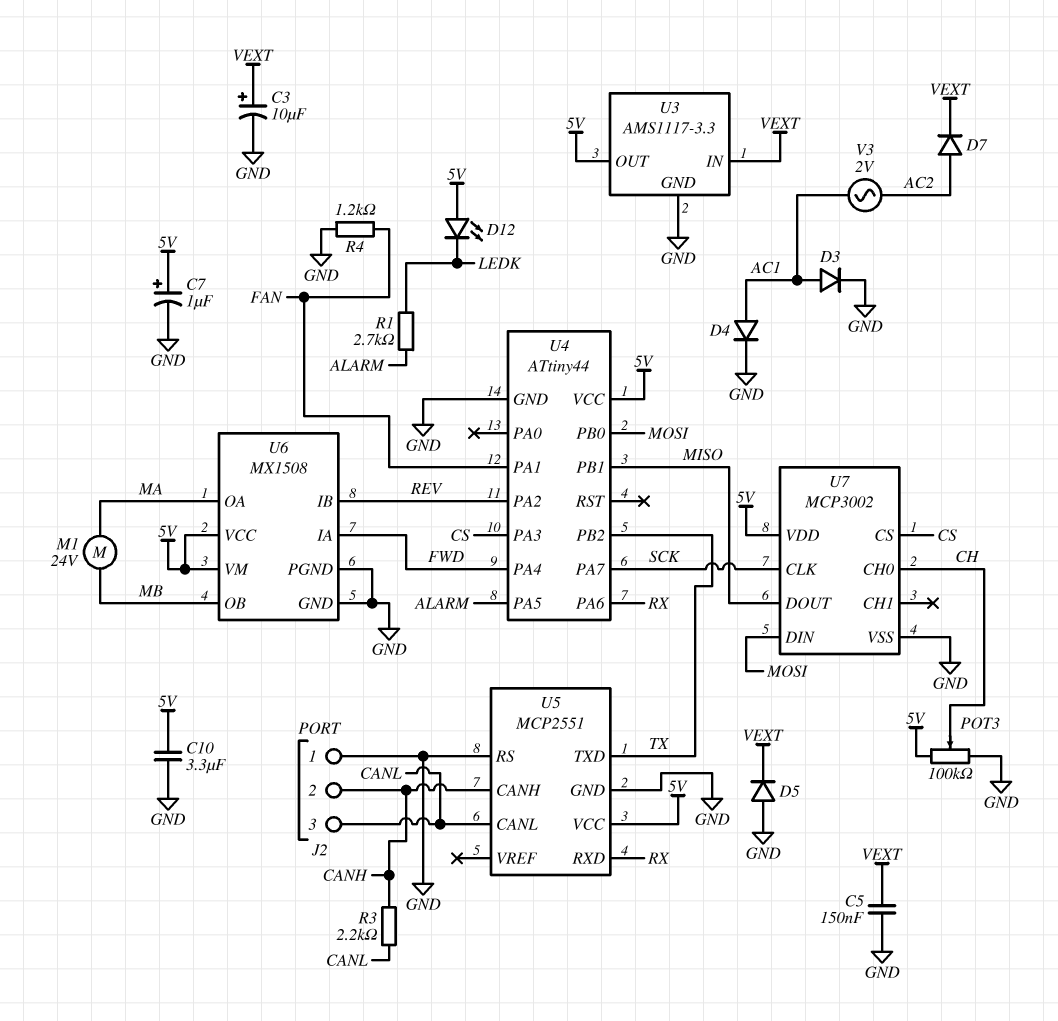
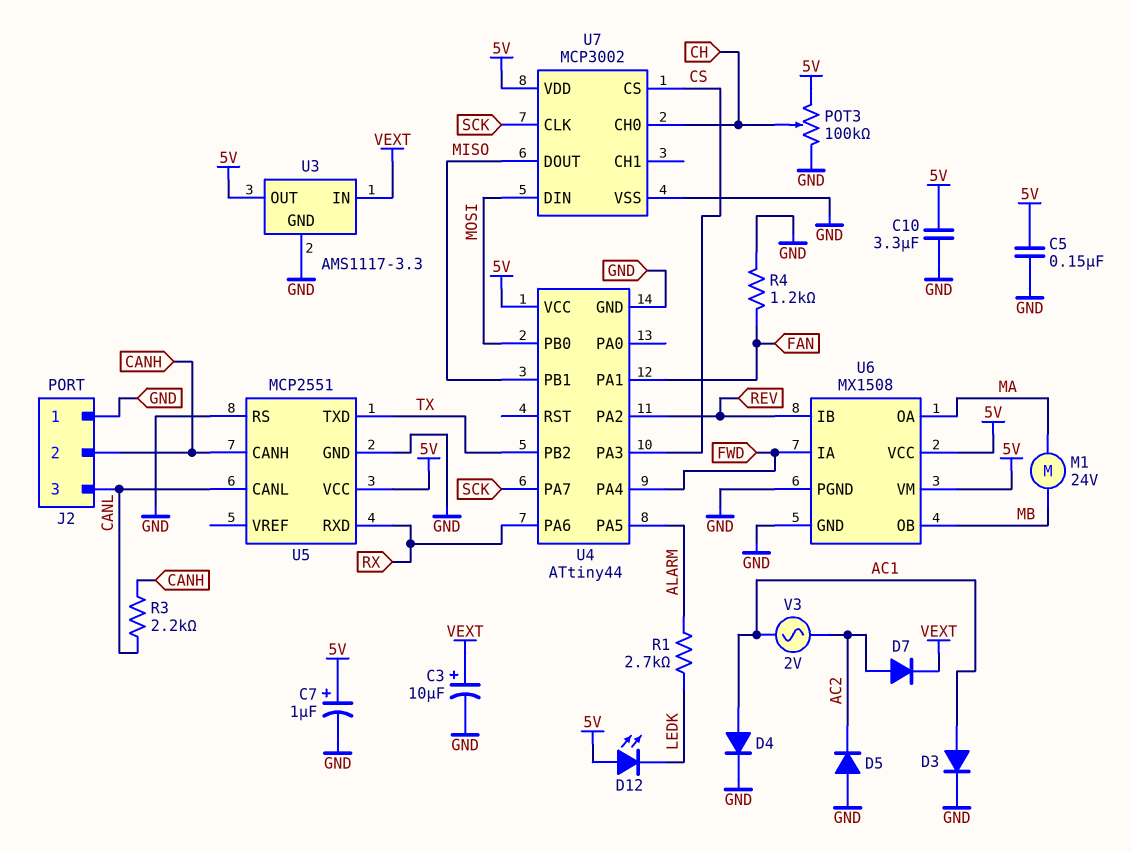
C5: 150nF (GND, VEXT) -> 150nF (5V, GND)
D5: diode (A GND, K VEXT) -> diode (A GND, K AC2)

